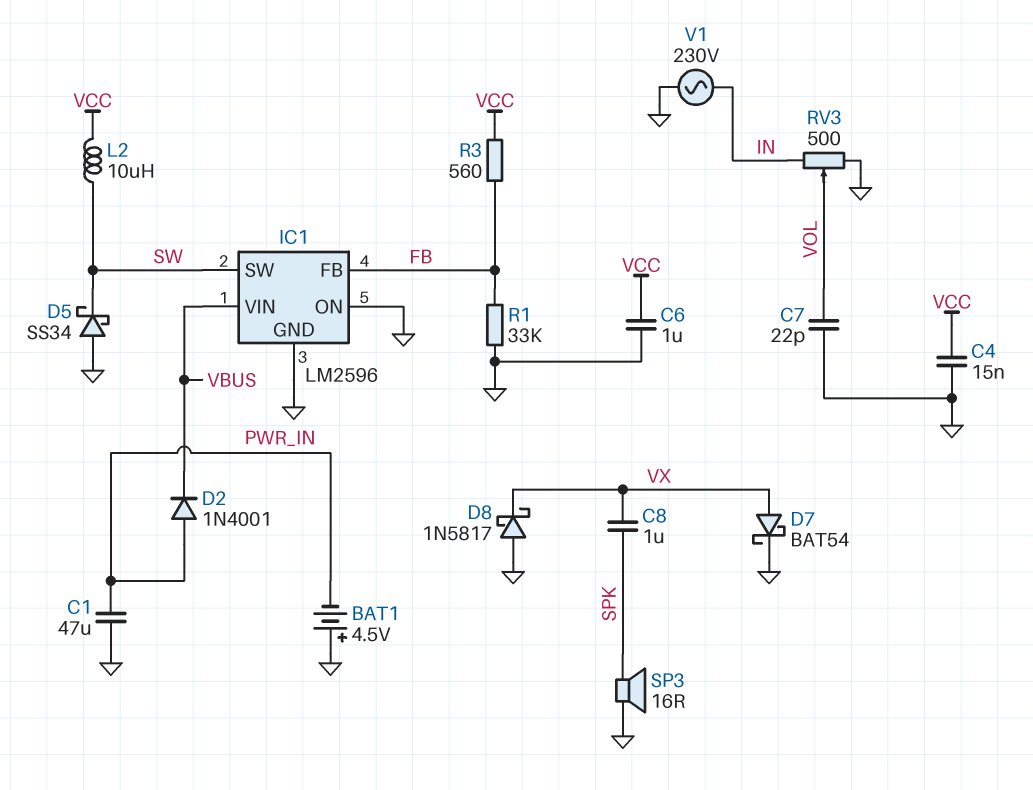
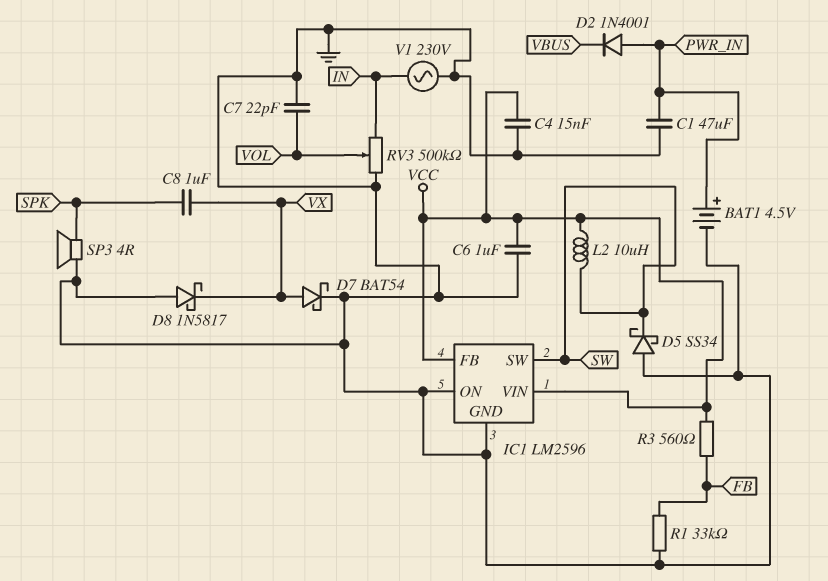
BAT1: 4.5V (plus GND, minus PWR_IN) -> 4.5V (plus PWR_IN, minus GND)
IC1 pin FB: FB -> VCC
IC1 pin VIN: VBUS -> VCC
RV3: 500 (GND, IN, wiper VOL) -> 500k (GND, IN, wiper VOL)
SP3: speaker 16R (GND, SPK) -> speaker 4R (GND, SPK)

